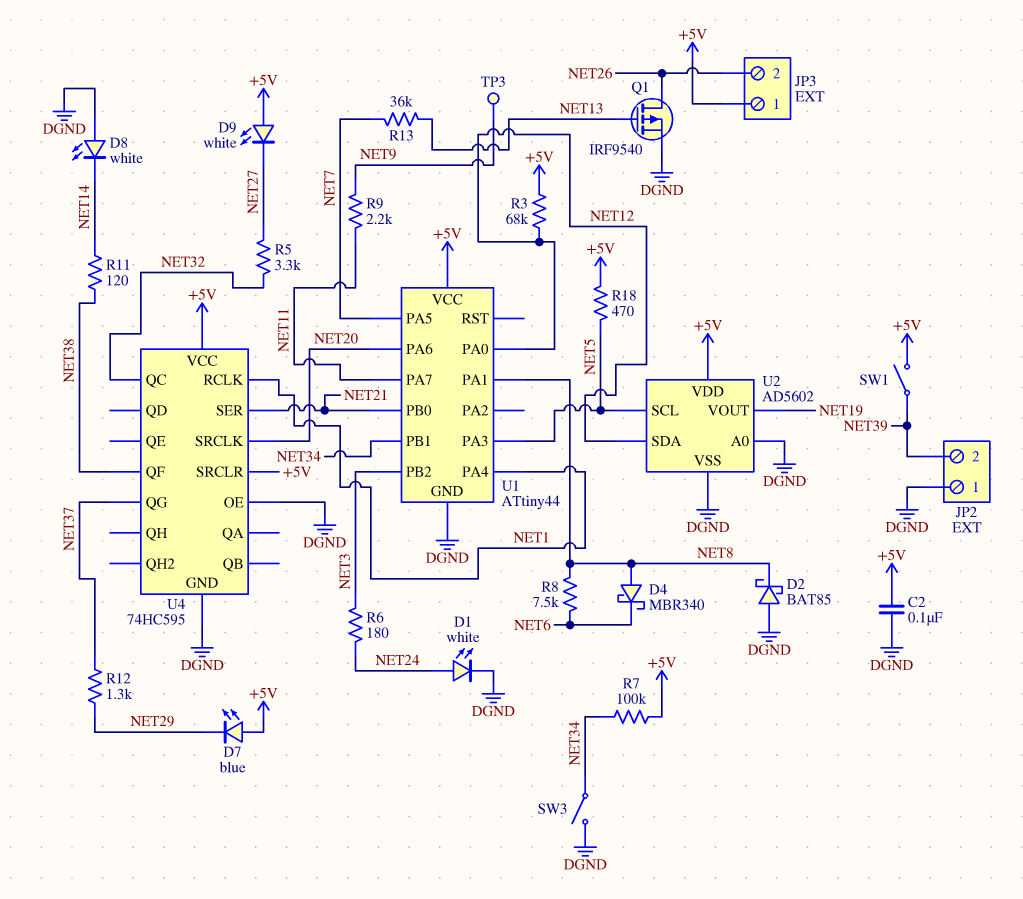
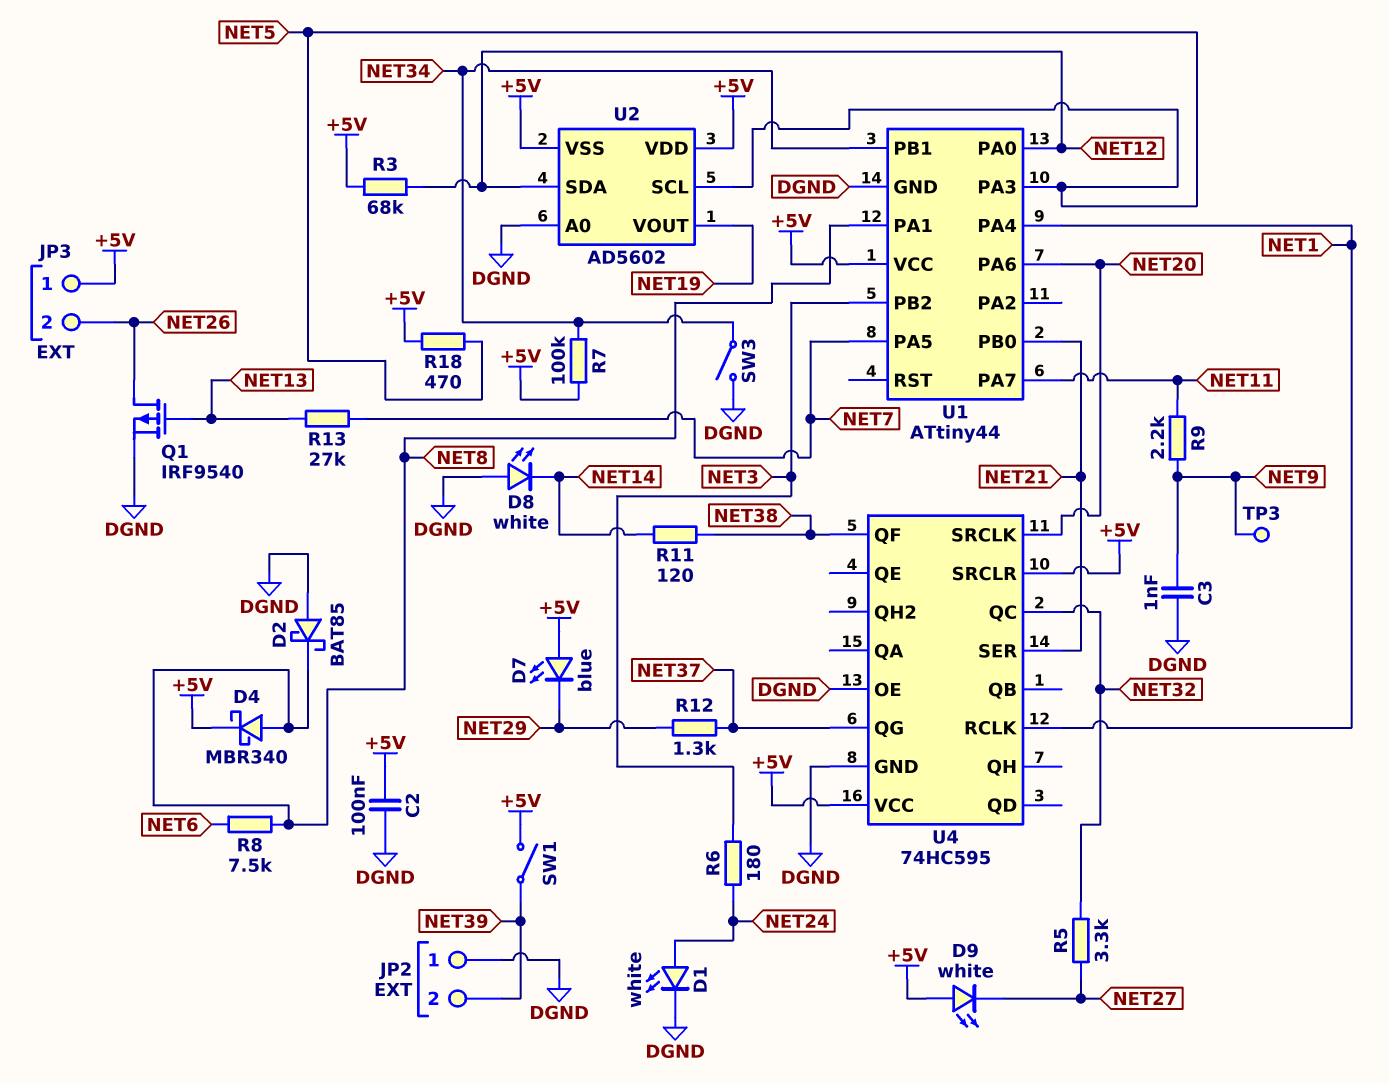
C3: none -> 1nF (DGND, NET9)
D4: schottky MBR340 (A NET8, K NET6) -> schottky MBR340 (A NET8, K +5V)
R13: 36k (NET7, NET13) -> 27k (NET7, NET13)
U2 pin VSS: DGND -> +5V

